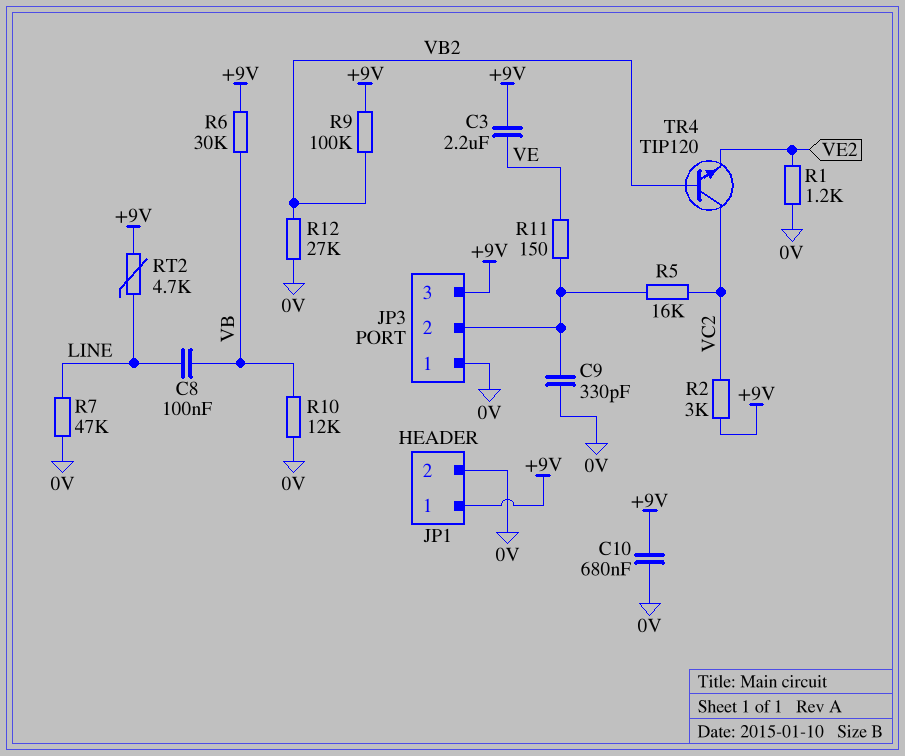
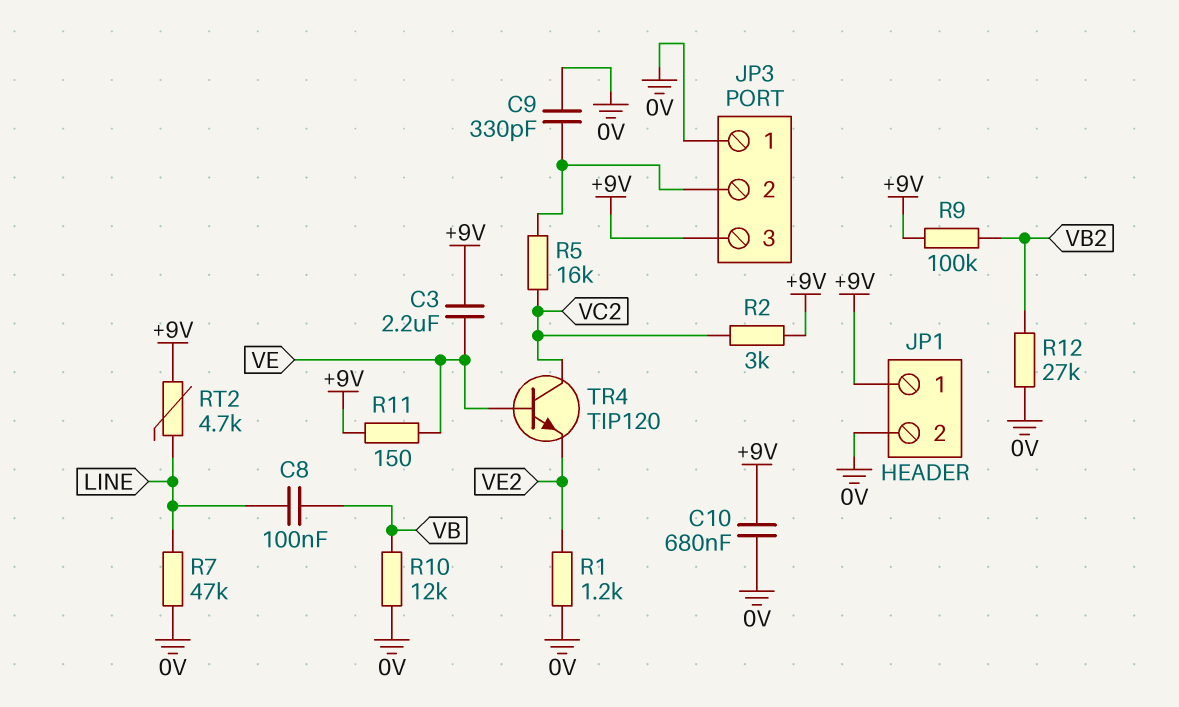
R6: 30k (+9V, VB) -> none
R11: 150 (JP3/2, VE) -> 150 (+9V, VE)
TR4: NPN TIP120 (B VB2, C VC2, E VE2) -> NPN TIP120 (B VE, C VC2, E VE2)

